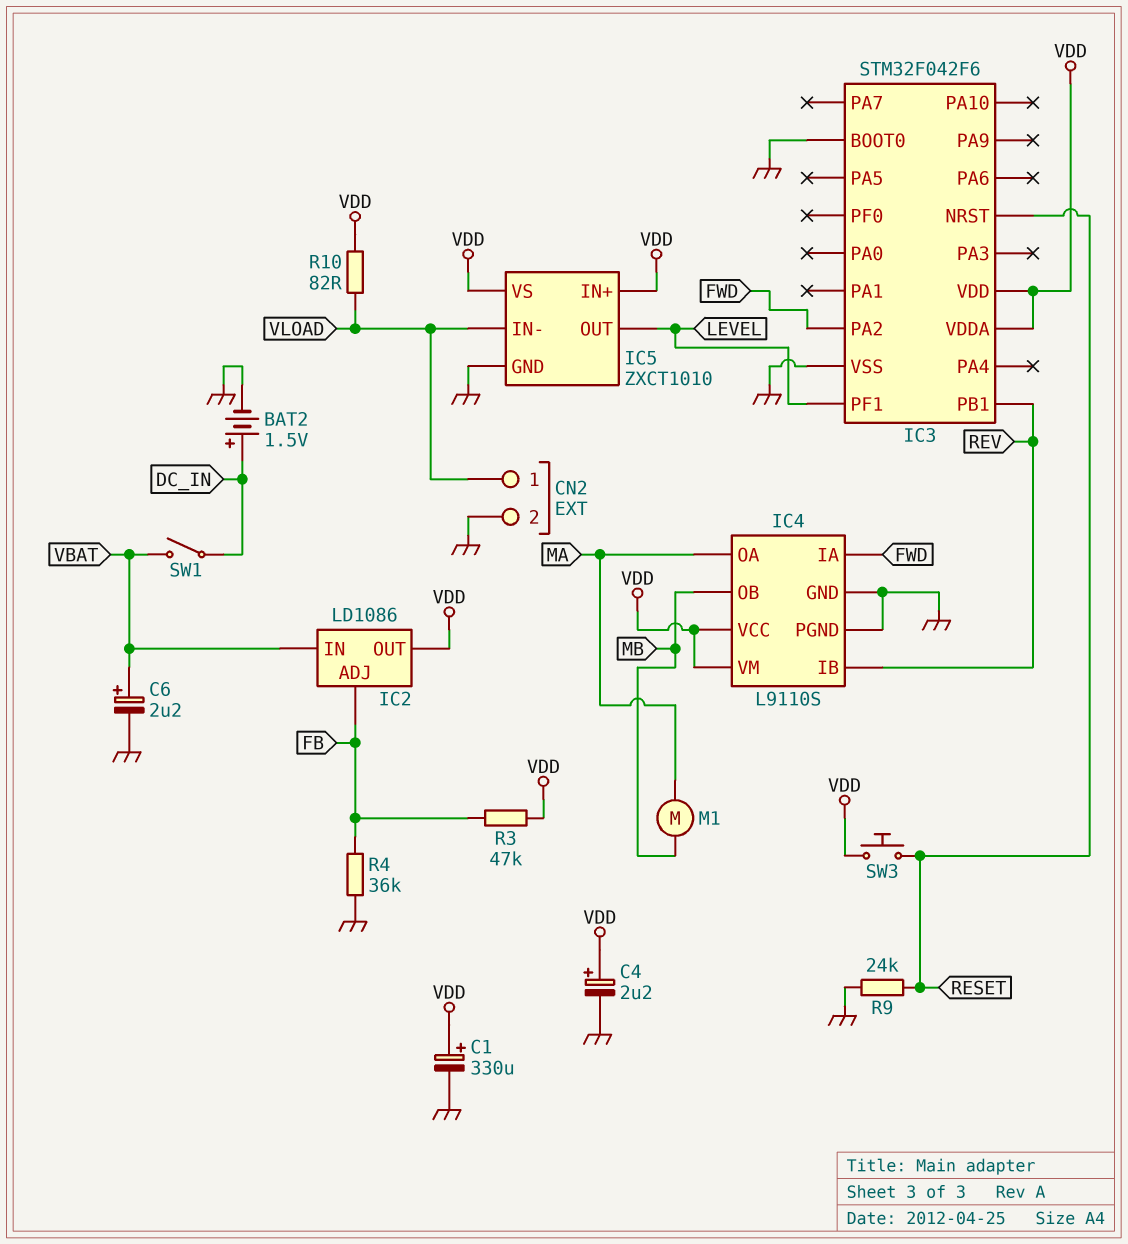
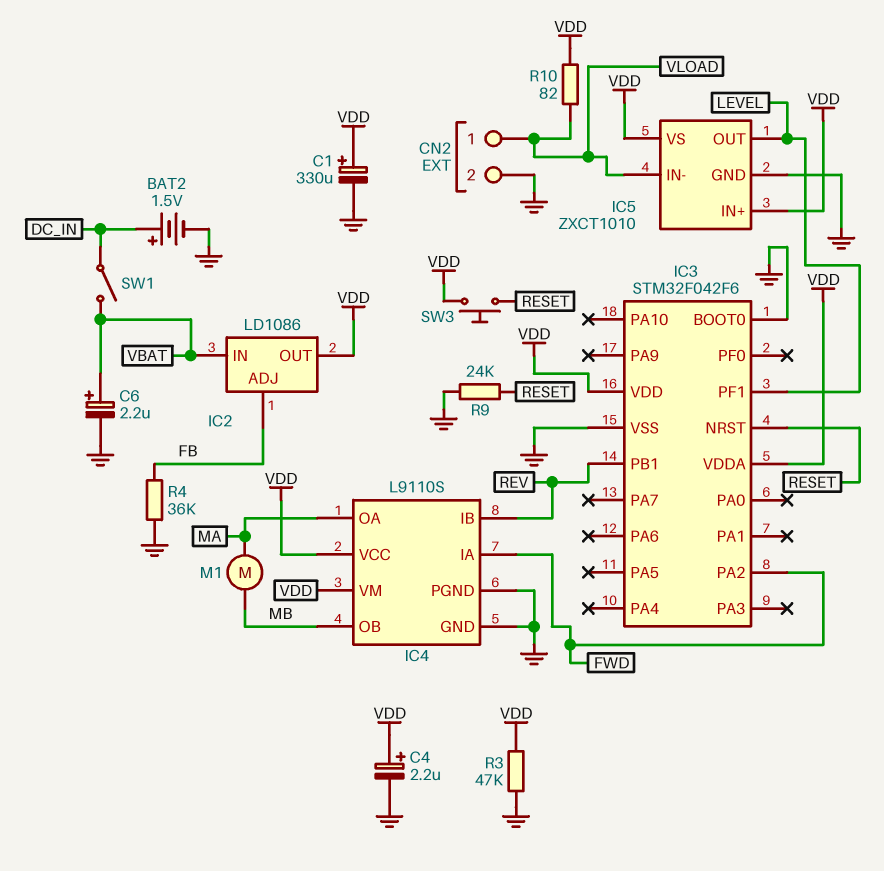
R3: 47k (FB, VDD) -> 47k (GND, VDD)

